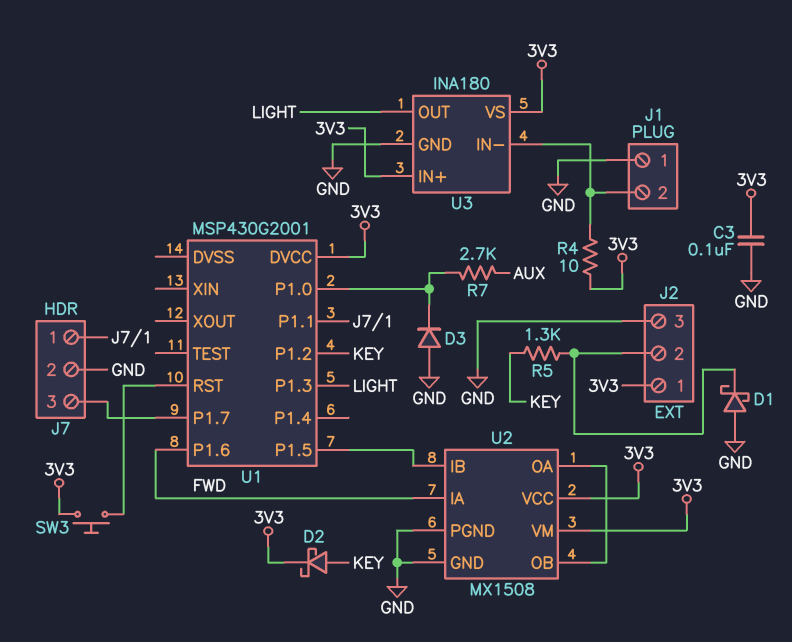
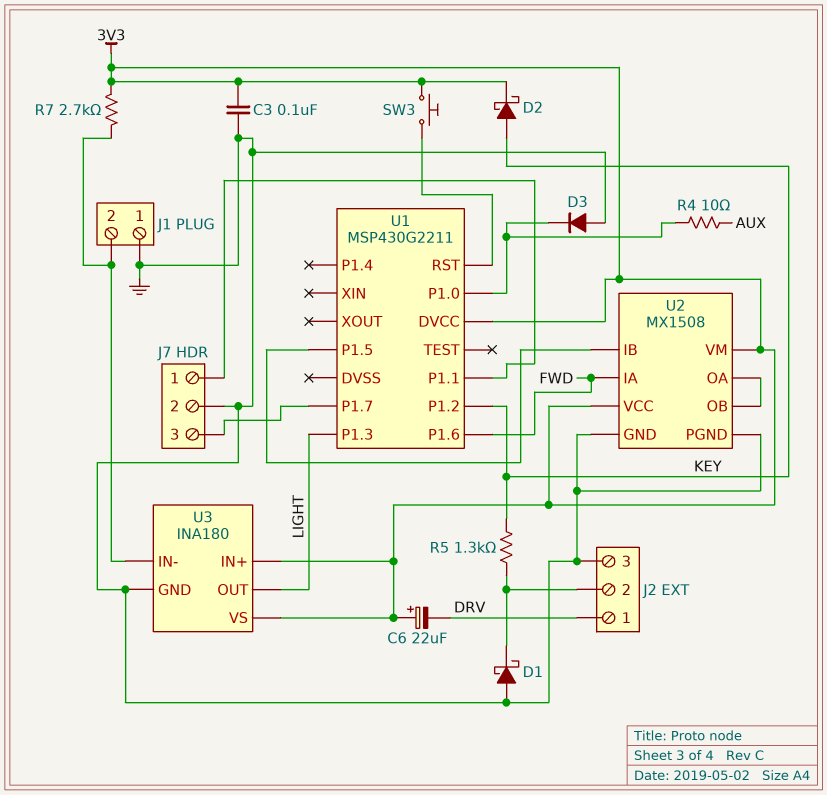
C6: none -> 22uF (plus 3V3, minus DRV)
J2 pin 1: 3V3 -> DRV
R4: 10 (3V3, J1/2) -> 10 (AUX, U1/P1.0)
R7: 2.7k (AUX, U1/P1.0) -> 2.7k (3V3, J1/2)
U1: MSP430G2001 -> MSP430G2211

